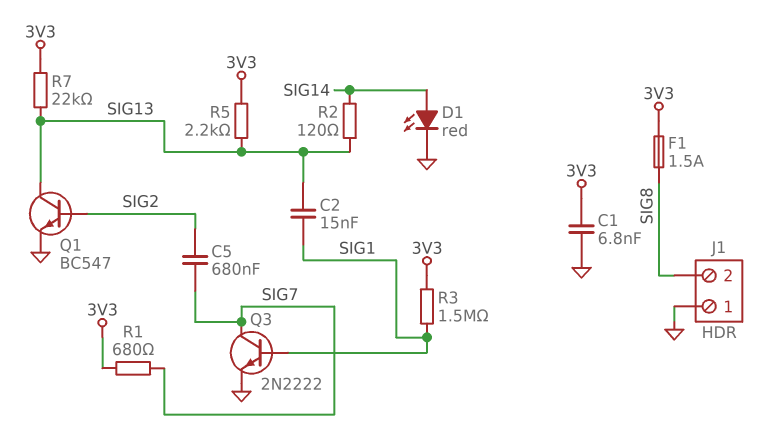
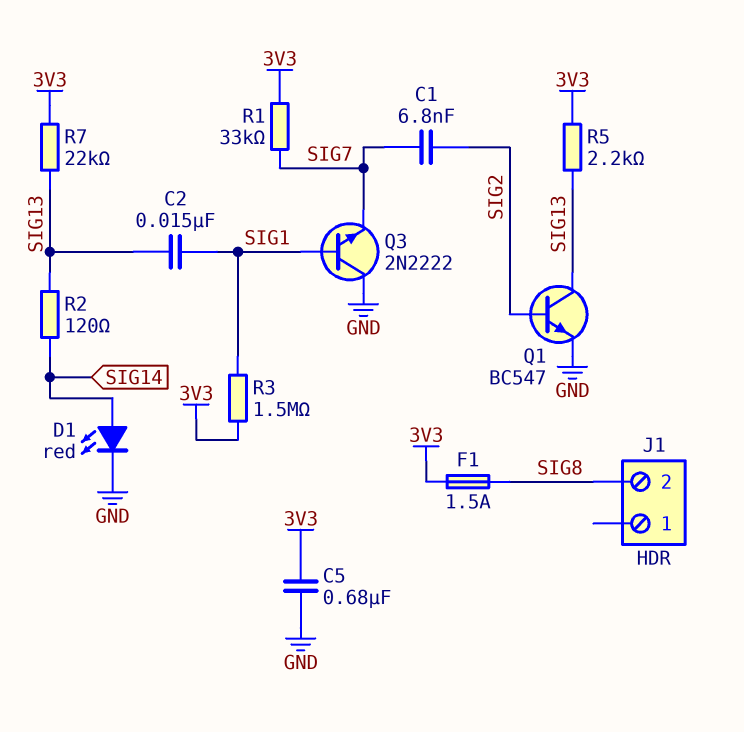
C1: 6.8nF (3V3, GND) -> 6.8nF (SIG2, SIG7)
C5: 680nF (SIG2, SIG7) -> 680nF (3V3, GND)
J1 pin 1: GND -> none
Q3: NPN 2N2222 (B SIG1, C SIG7, E GND) -> NPN 2N2222 (B SIG1, C GND, E SIG7)
R1: 680 (3V3, SIG7) -> 33k (3V3, SIG7)

